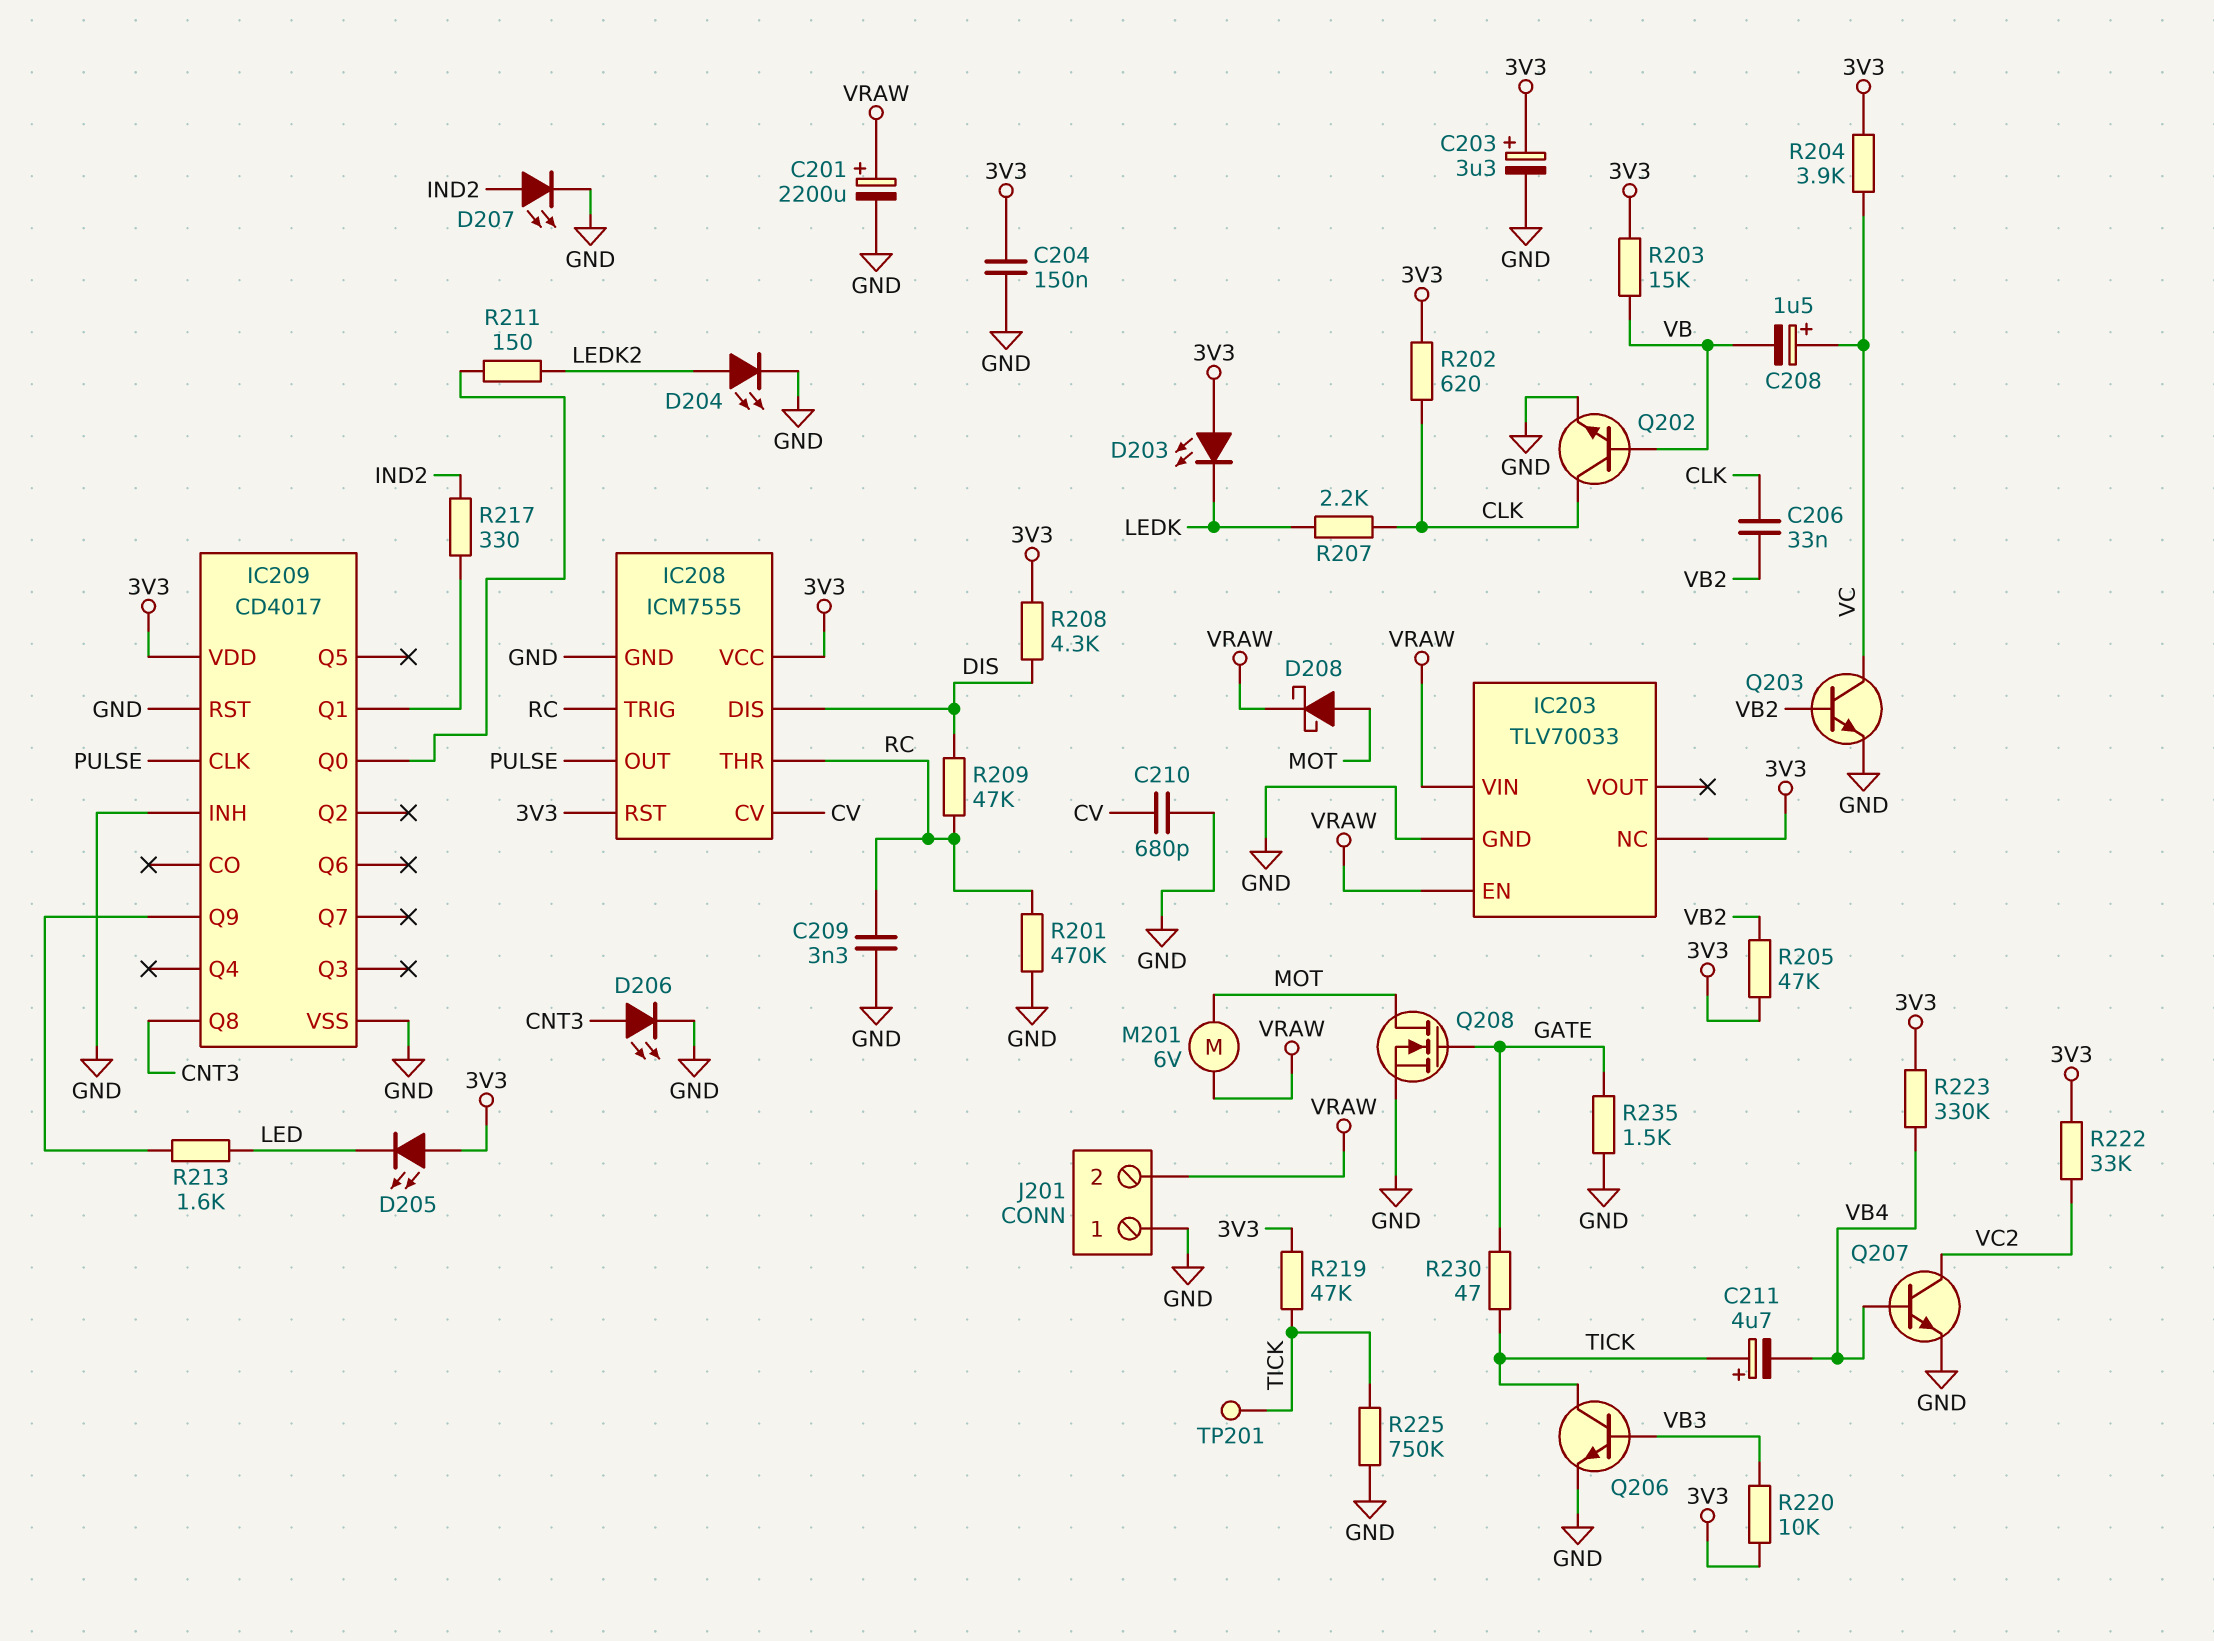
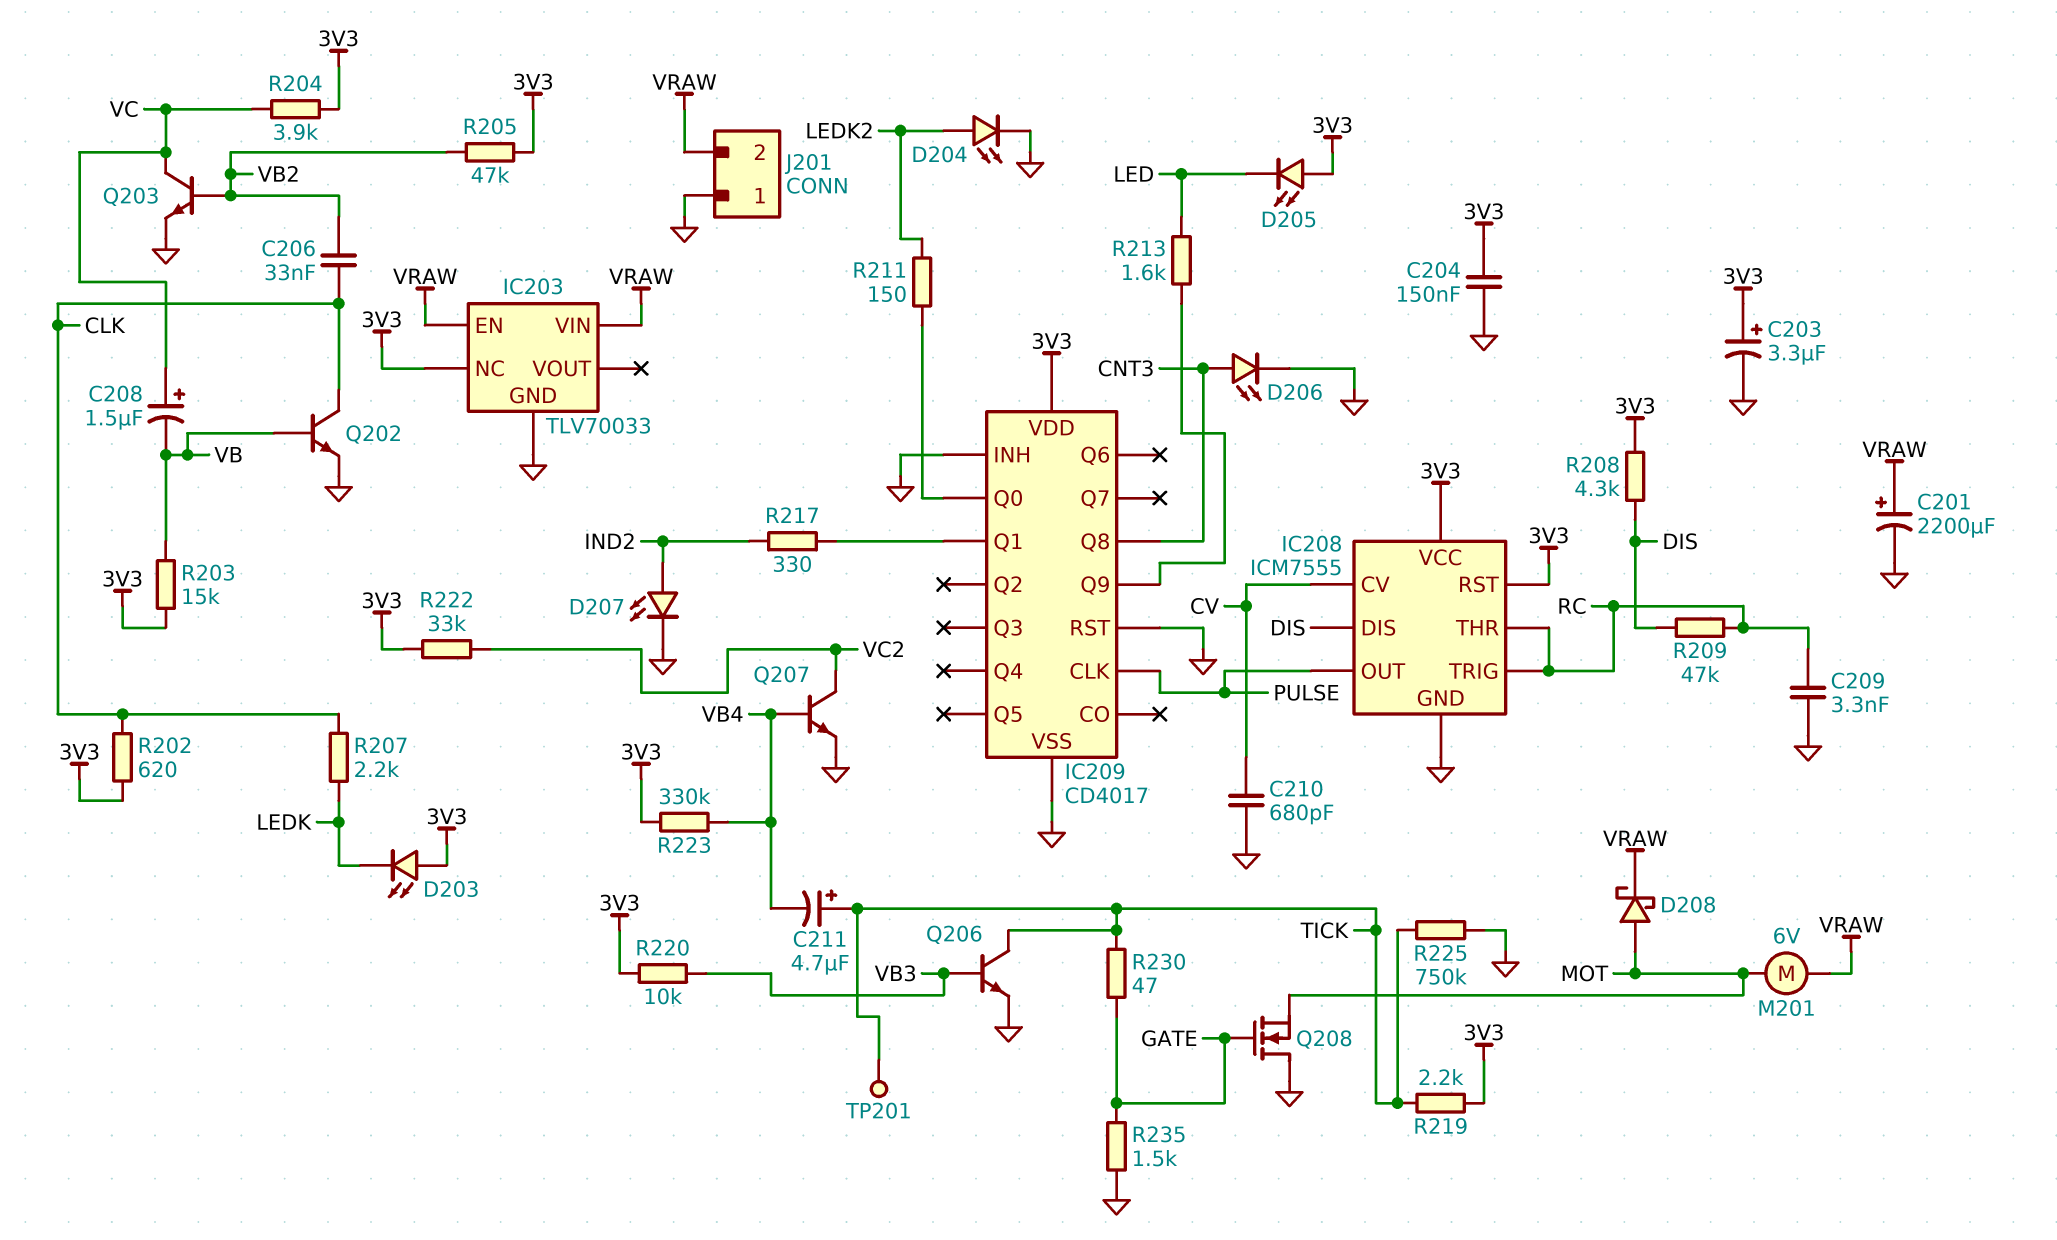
Q208: NMOS (G GATE, D MOT, S GND) -> NMOS (G GATE, D GND, S MOT)
R201: 470k (GND, RC) -> none
R219: 47k (3V3, TICK) -> 2.2k (3V3, TICK)

